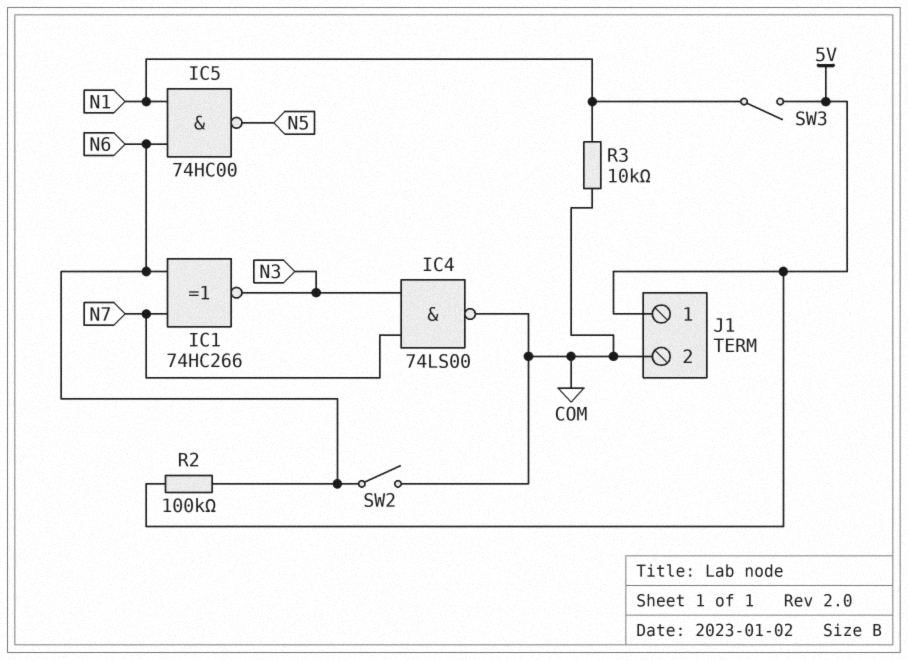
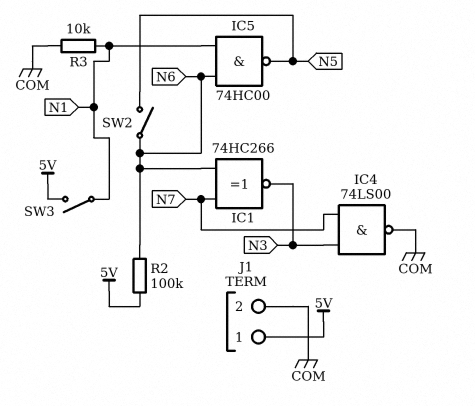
SW2: switch (COM, N6) -> switch (N5, N6)

